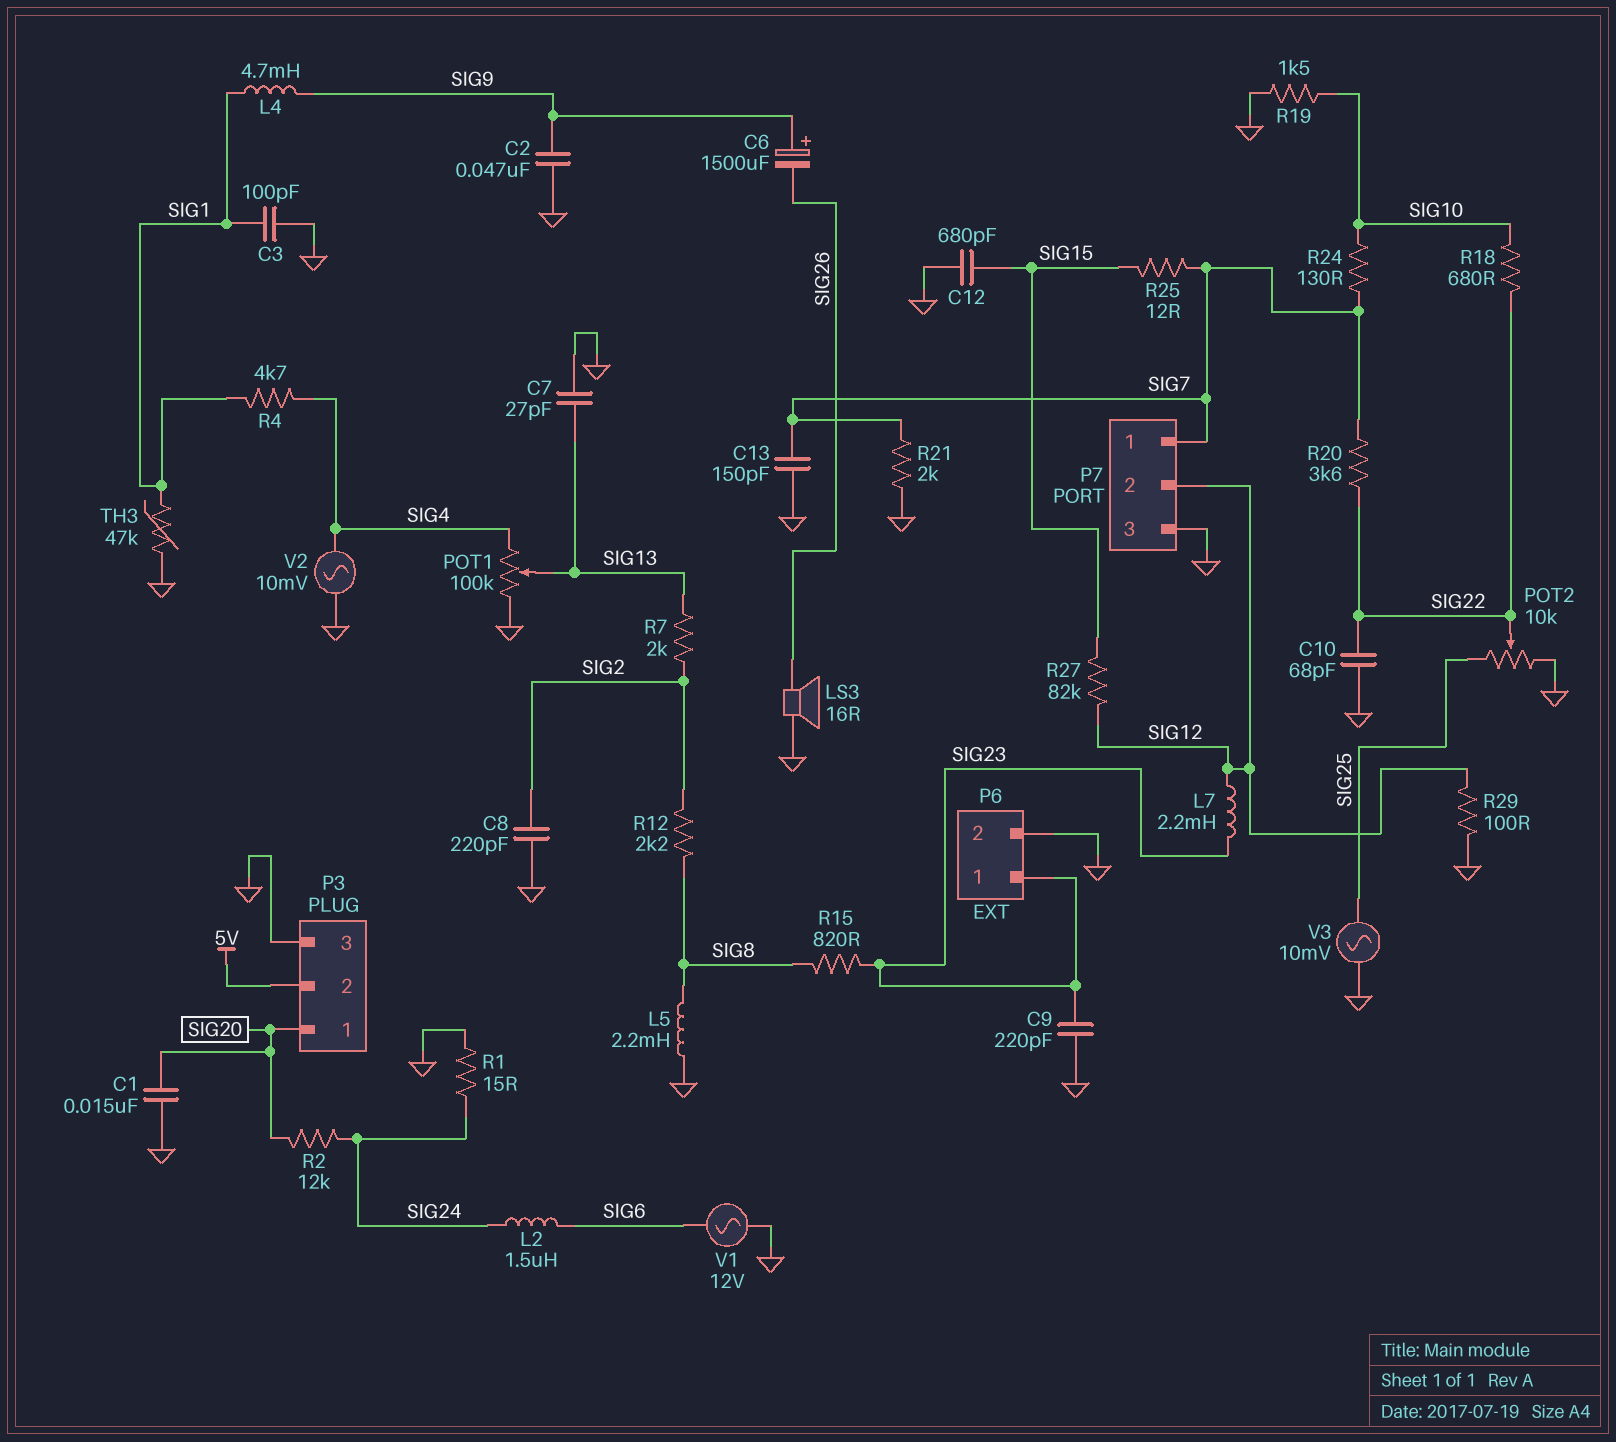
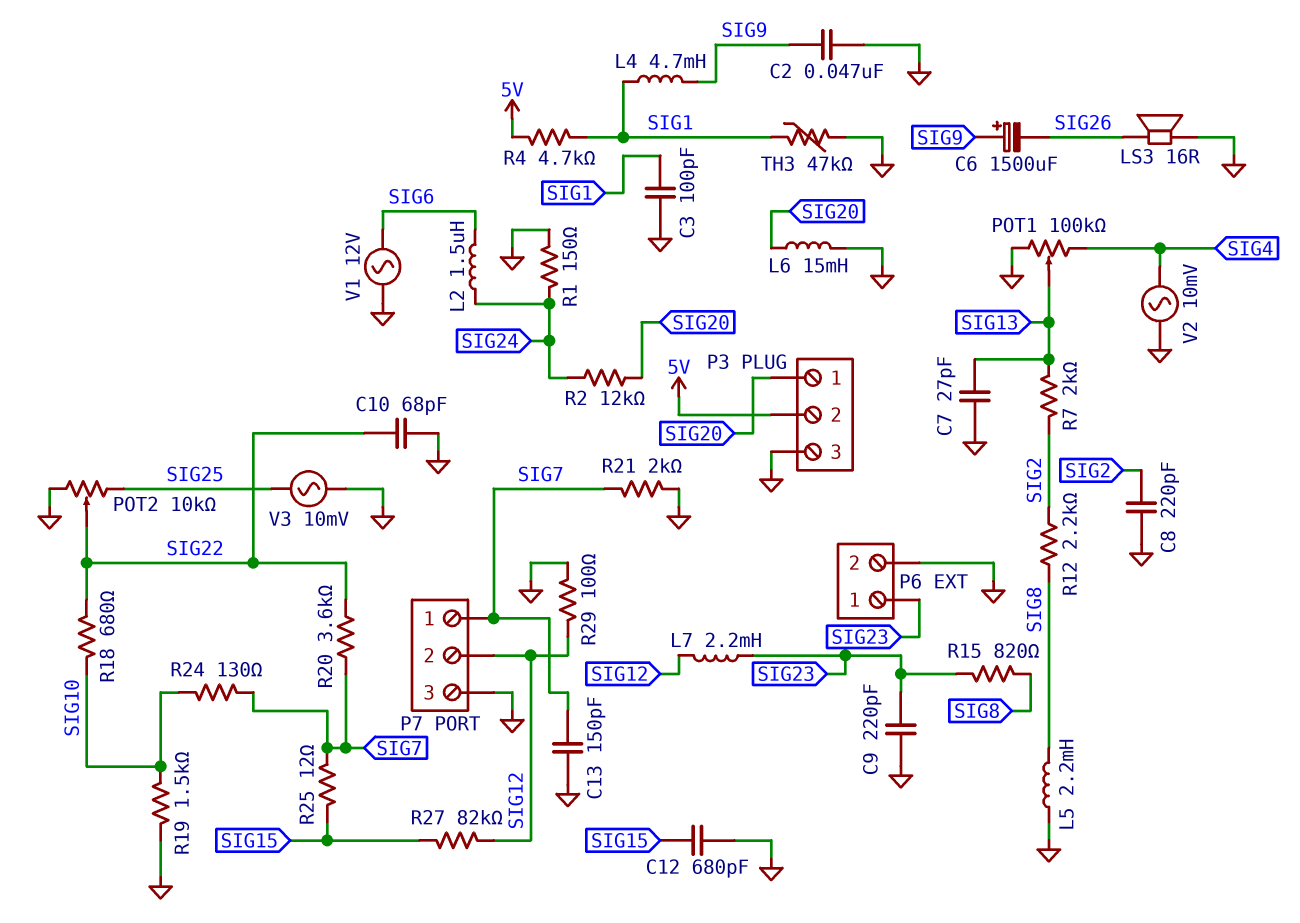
C1: 15nF (GND, SIG20) -> none
L6: none -> 15mH (GND, SIG20)
R1: 15 (GND, SIG24) -> 150 (GND, SIG24)
R4: 4.7k (SIG1, SIG4) -> 4.7k (5V, SIG1)

